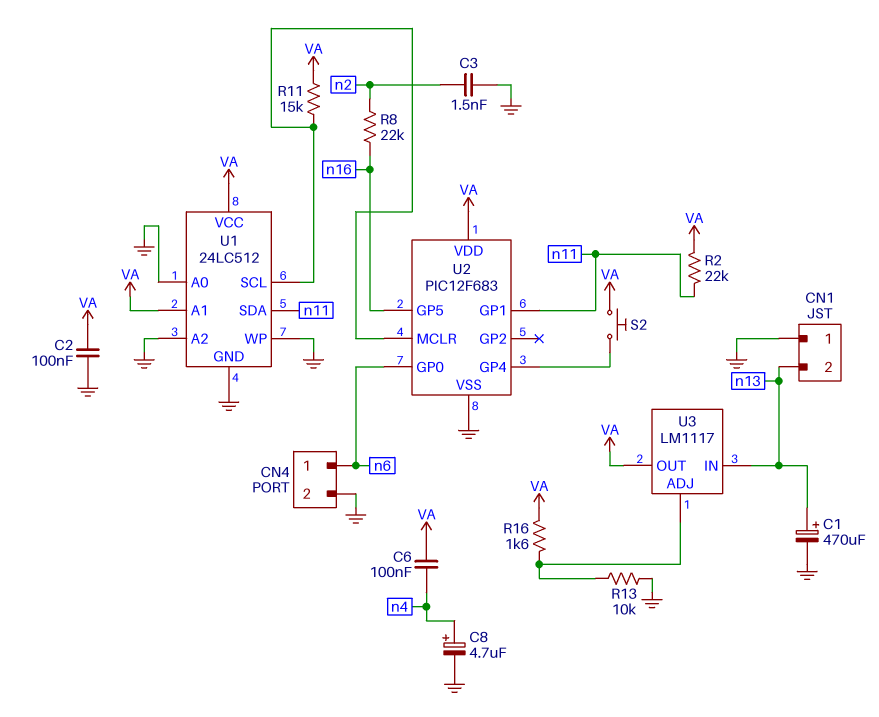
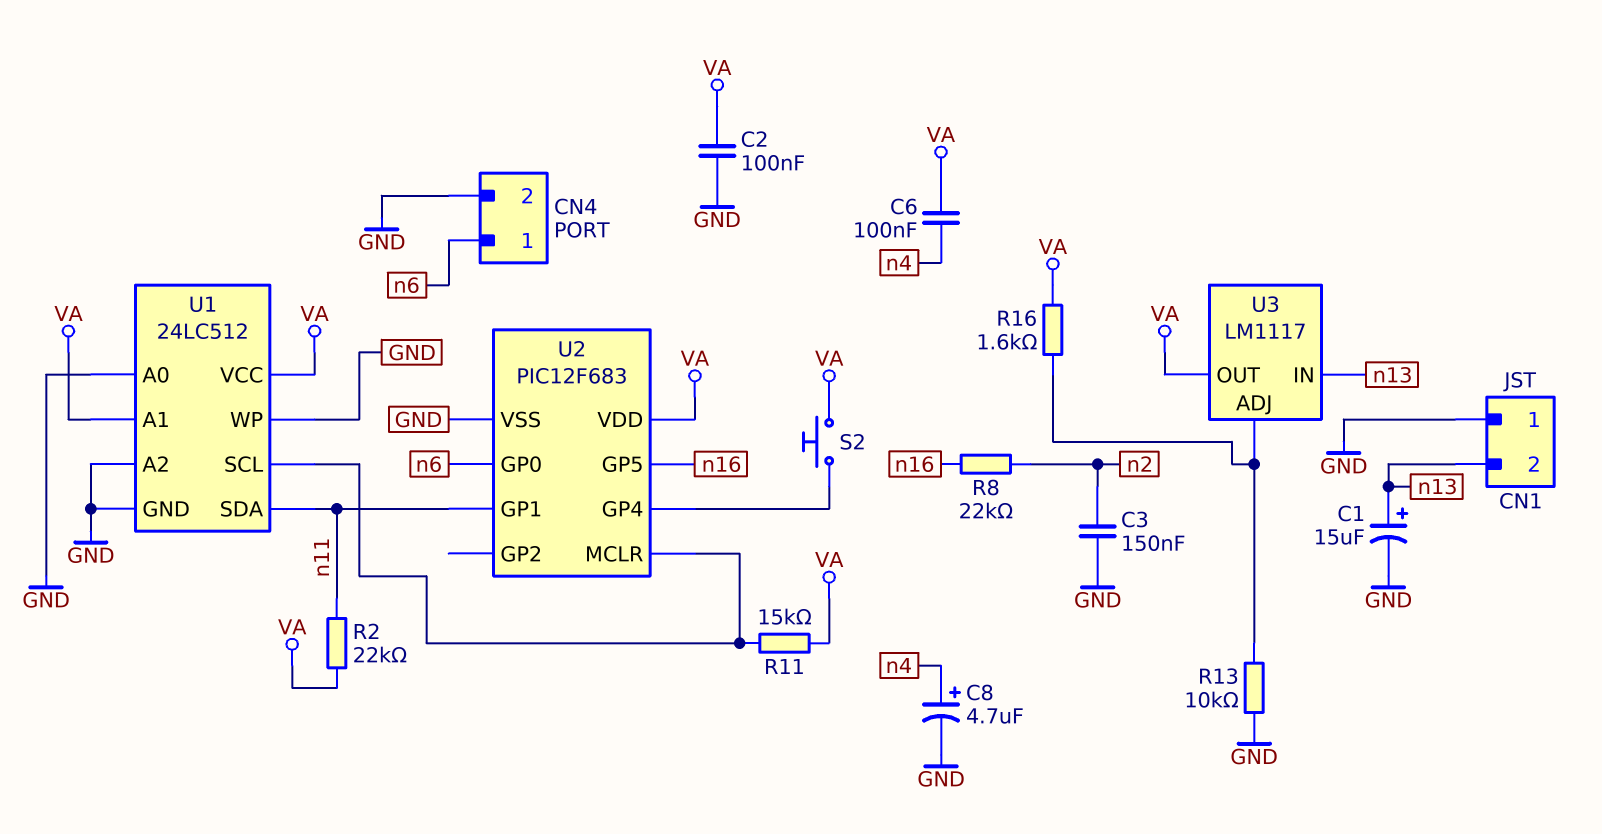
C1: 470uF (plus n13, minus GND) -> 15uF (plus n13, minus GND)
C3: 1.5nF (GND, n2) -> 150nF (GND, n2)

